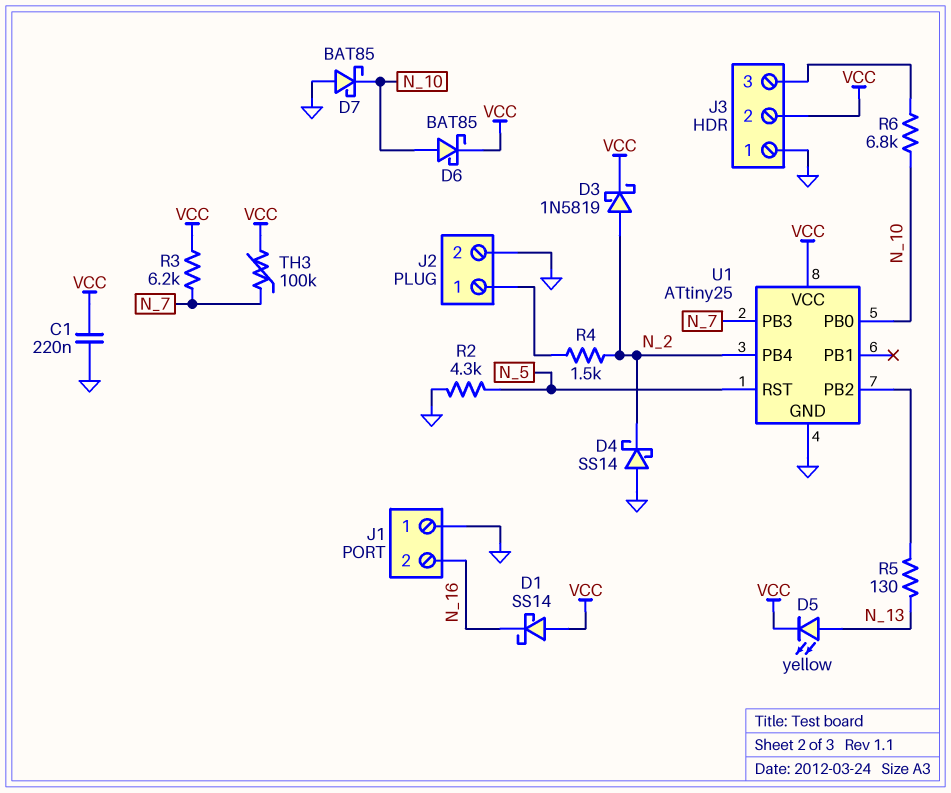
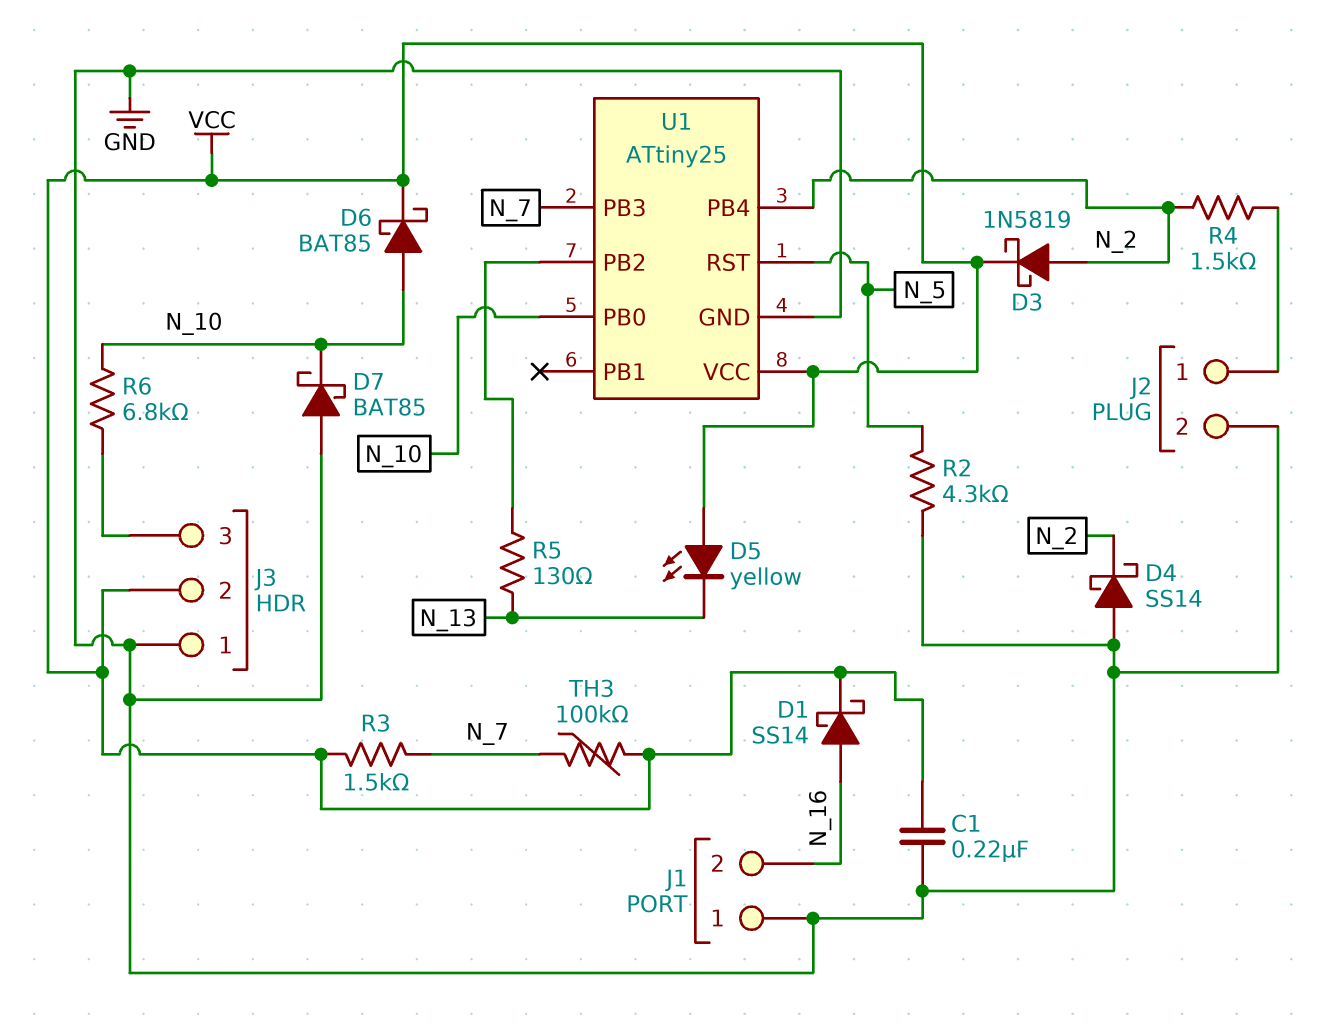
D1: schottky SS14 (A VCC, K N_16) -> schottky SS14 (A N_16, K VCC)
D5: LED yellow (A N_13, K VCC) -> LED yellow (A VCC, K N_13)
R3: 6.2k (N_7, VCC) -> 1.5k (N_7, VCC)

